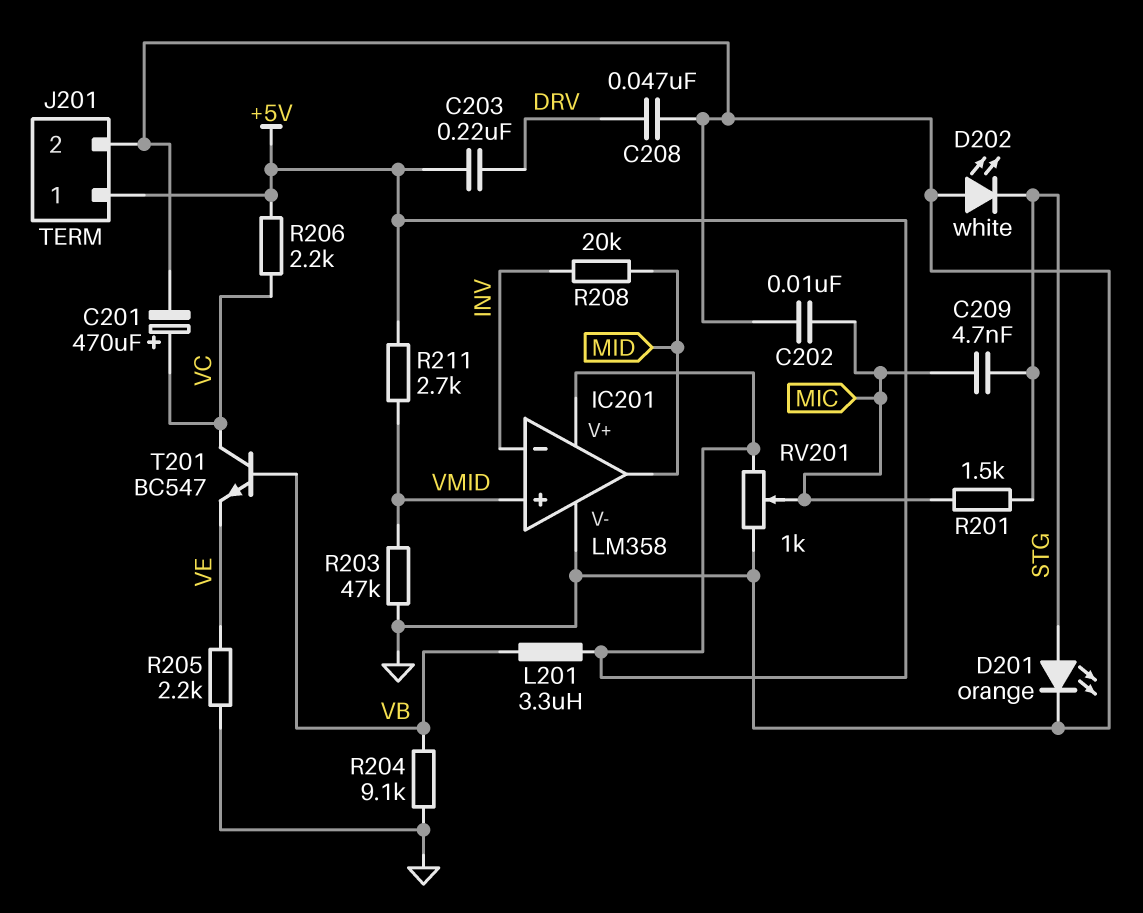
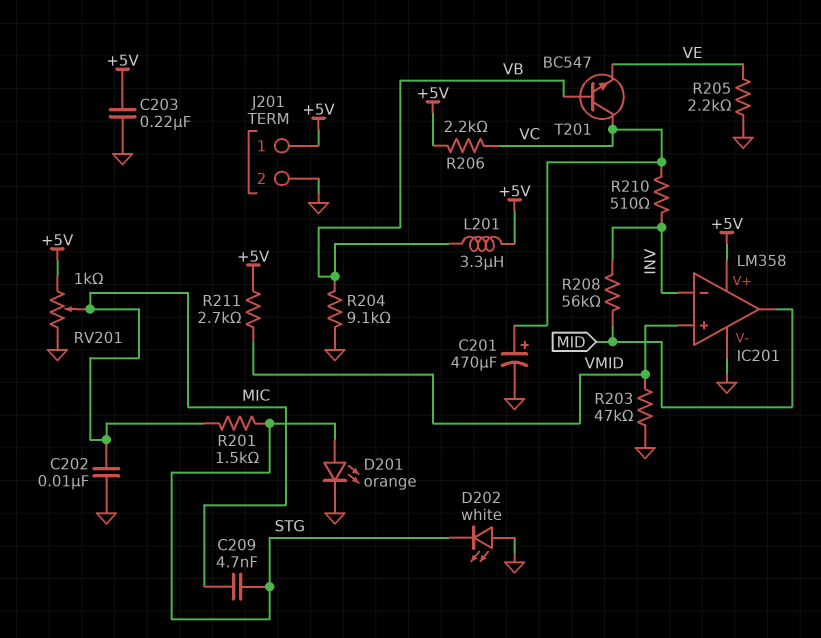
C203: 220nF (+5V, DRV) -> 220nF (+5V, GND)
C208: 47nF (DRV, GND) -> none
R208: 20k (INV, MID) -> 56k (INV, MID)
R210: none -> 510 (INV, VC)

